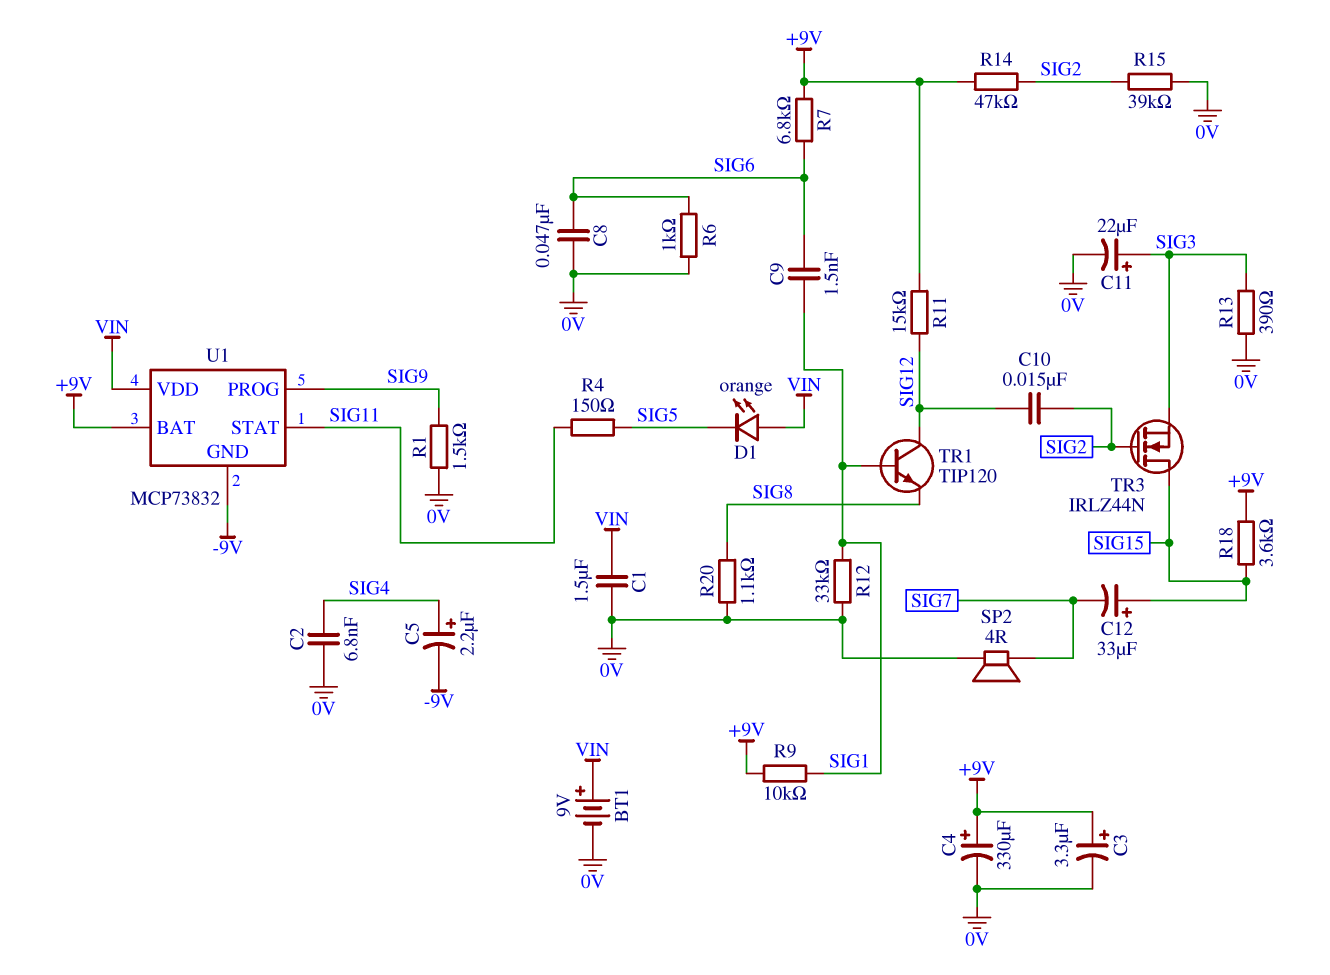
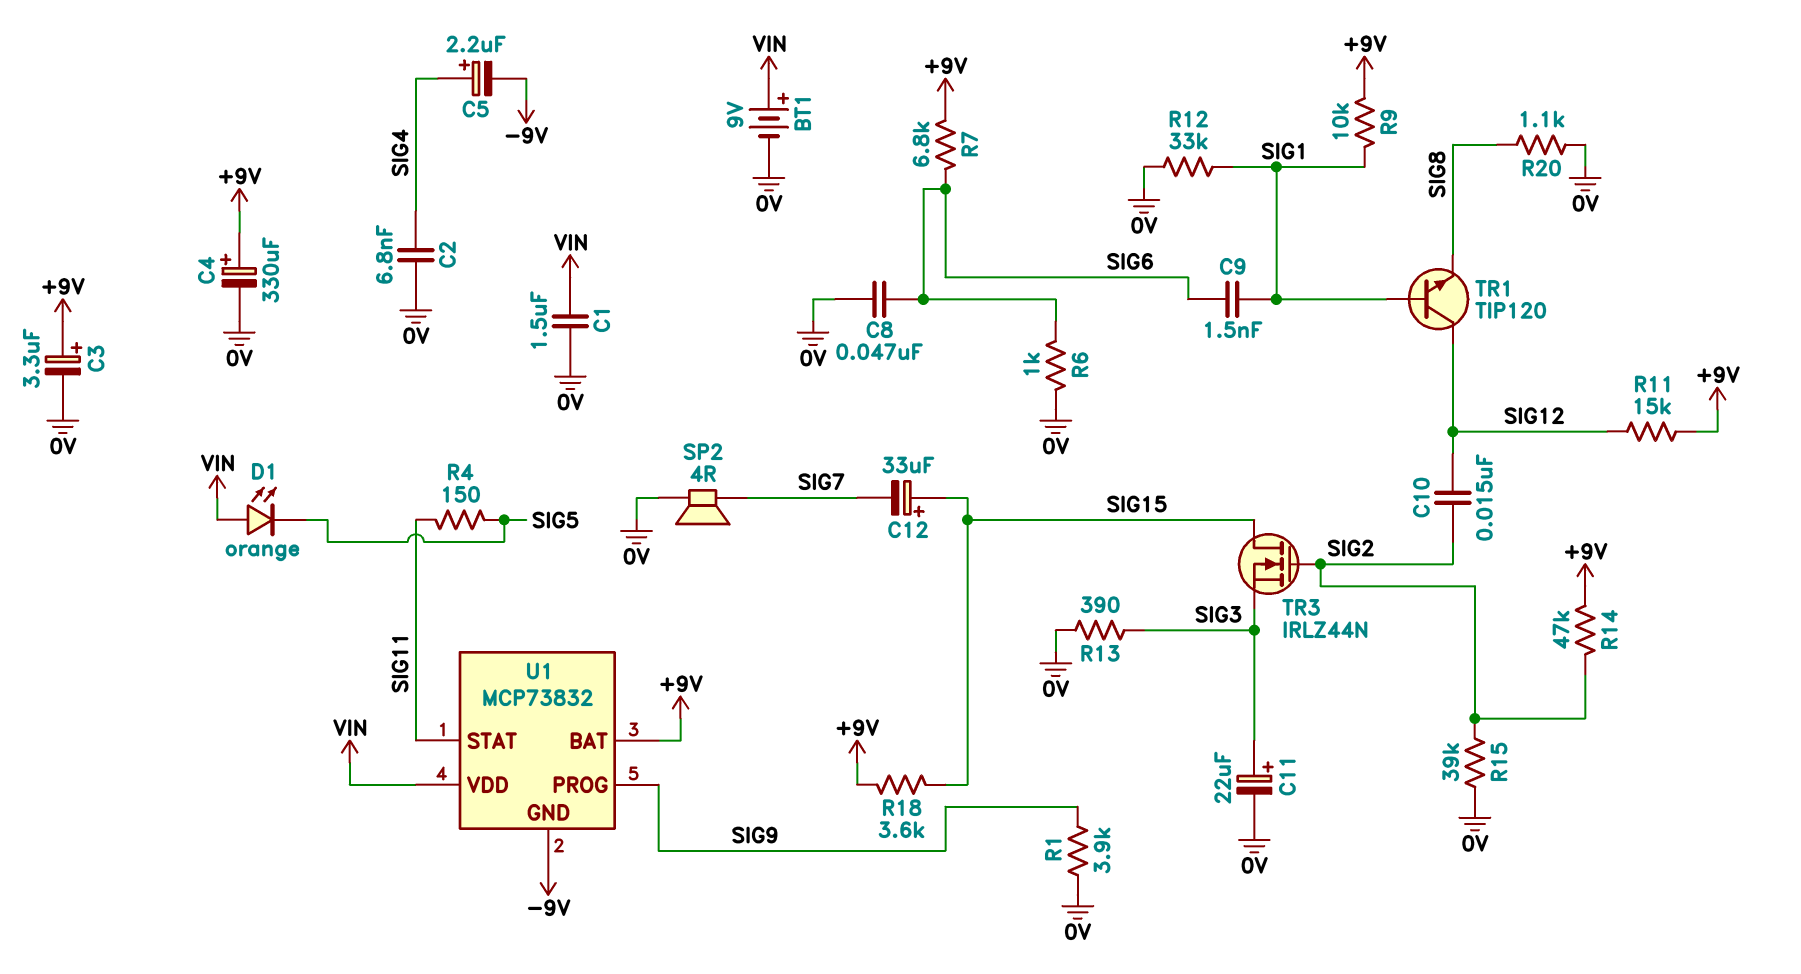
R1: 1.5k (0V, SIG9) -> 3.9k (0V, SIG9)

